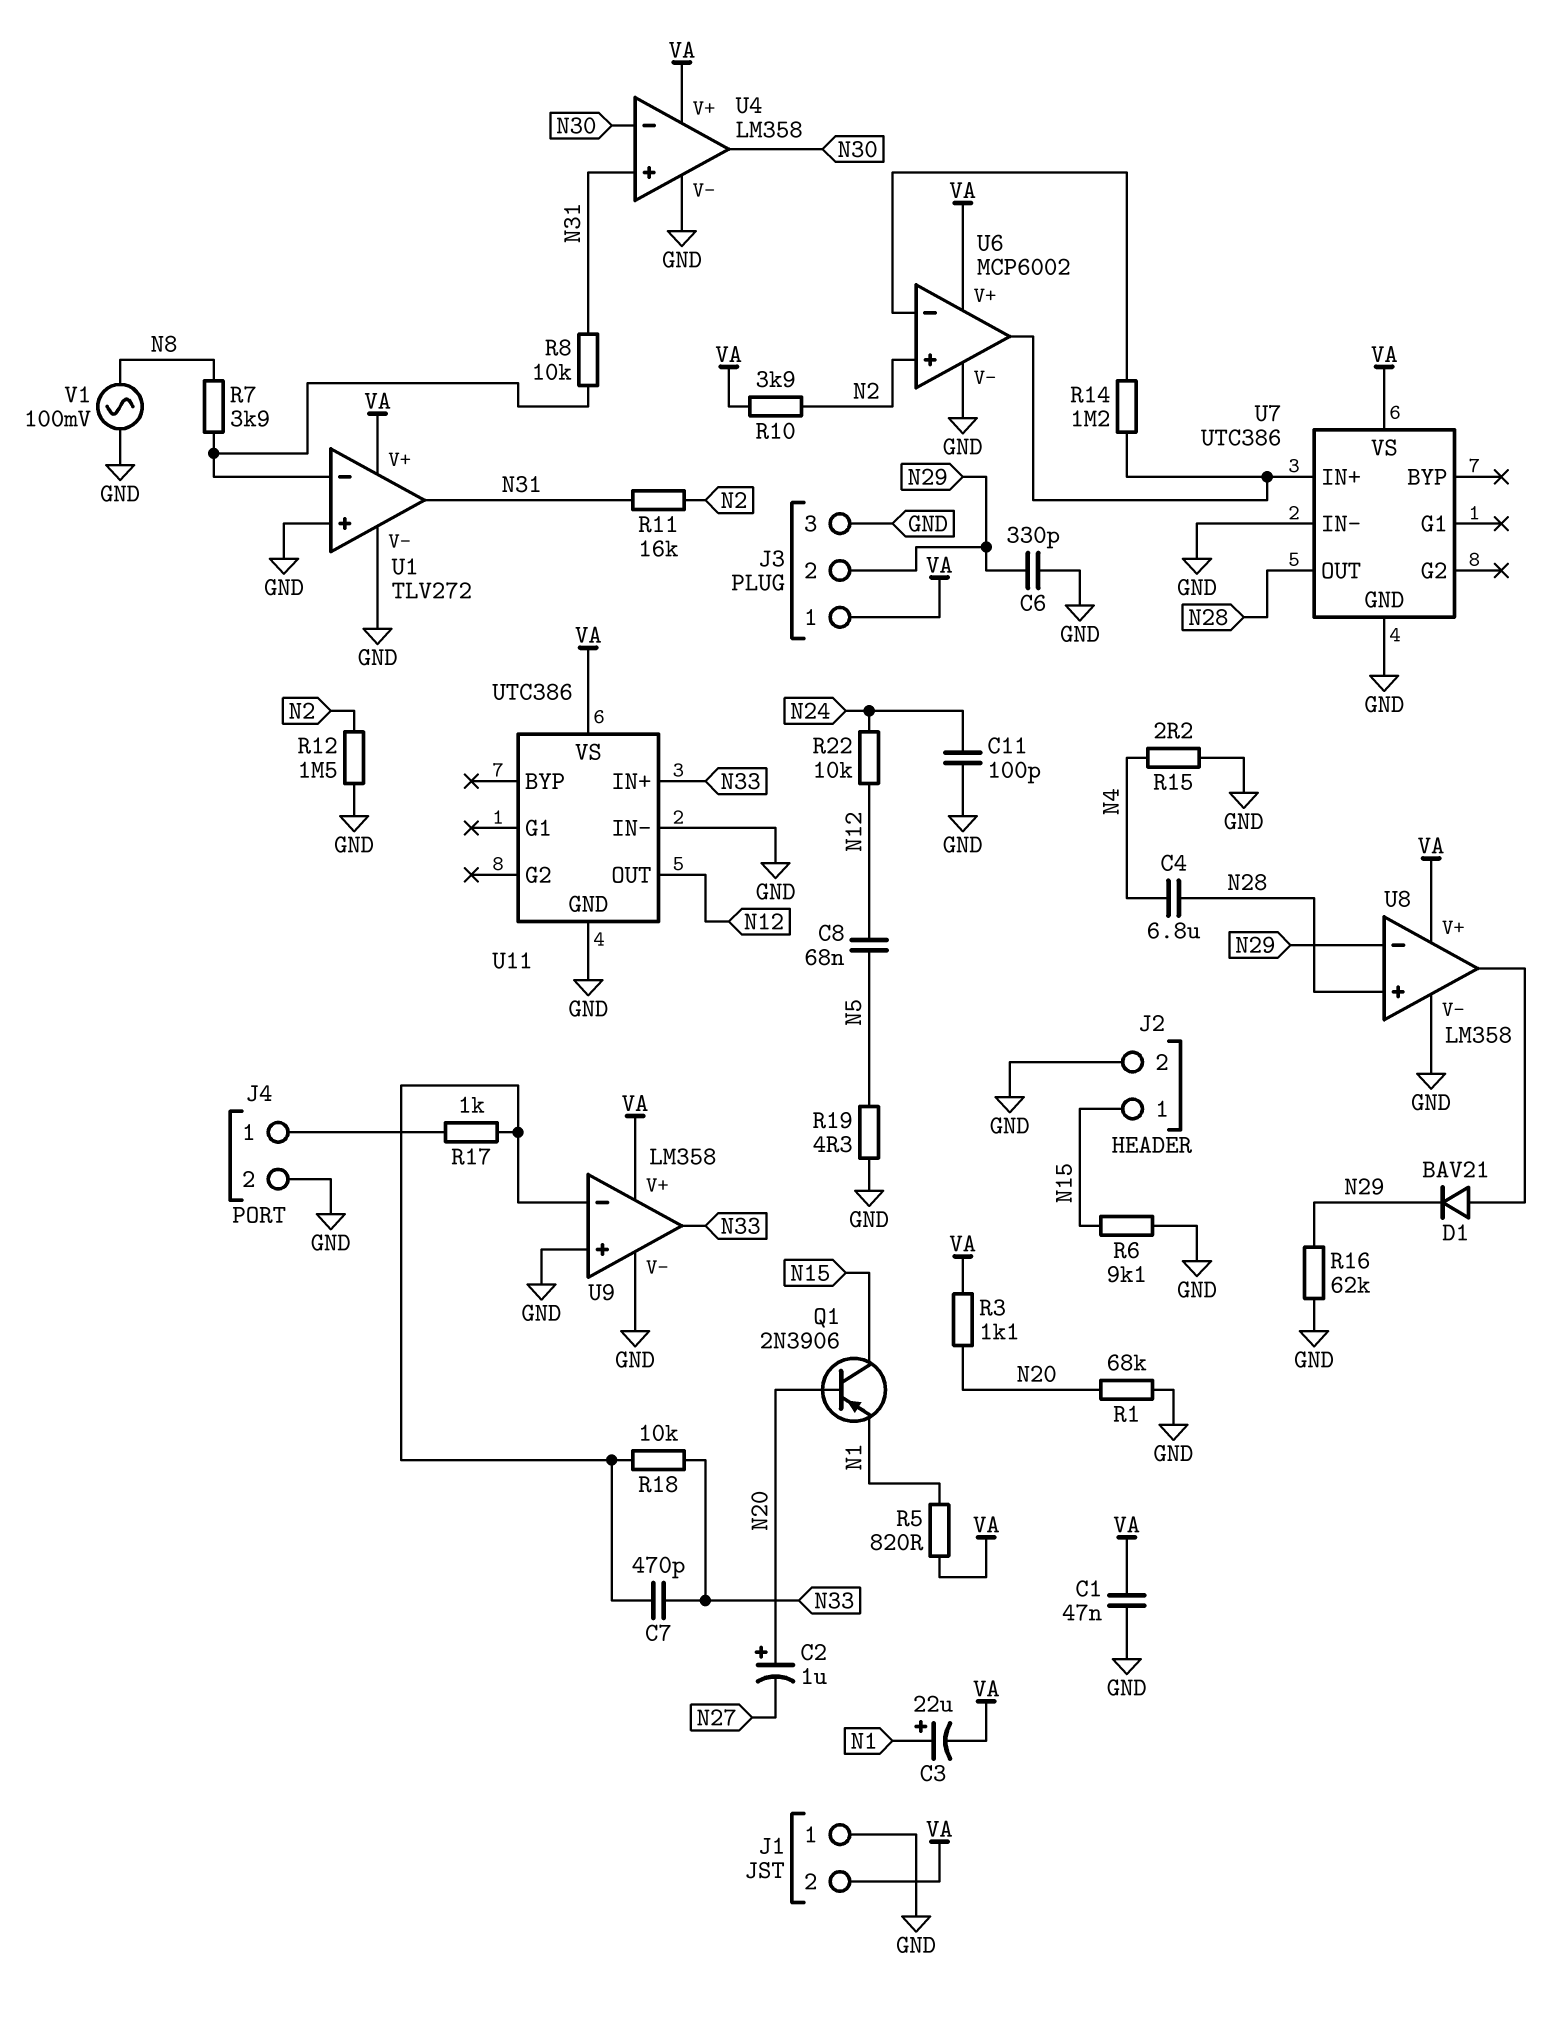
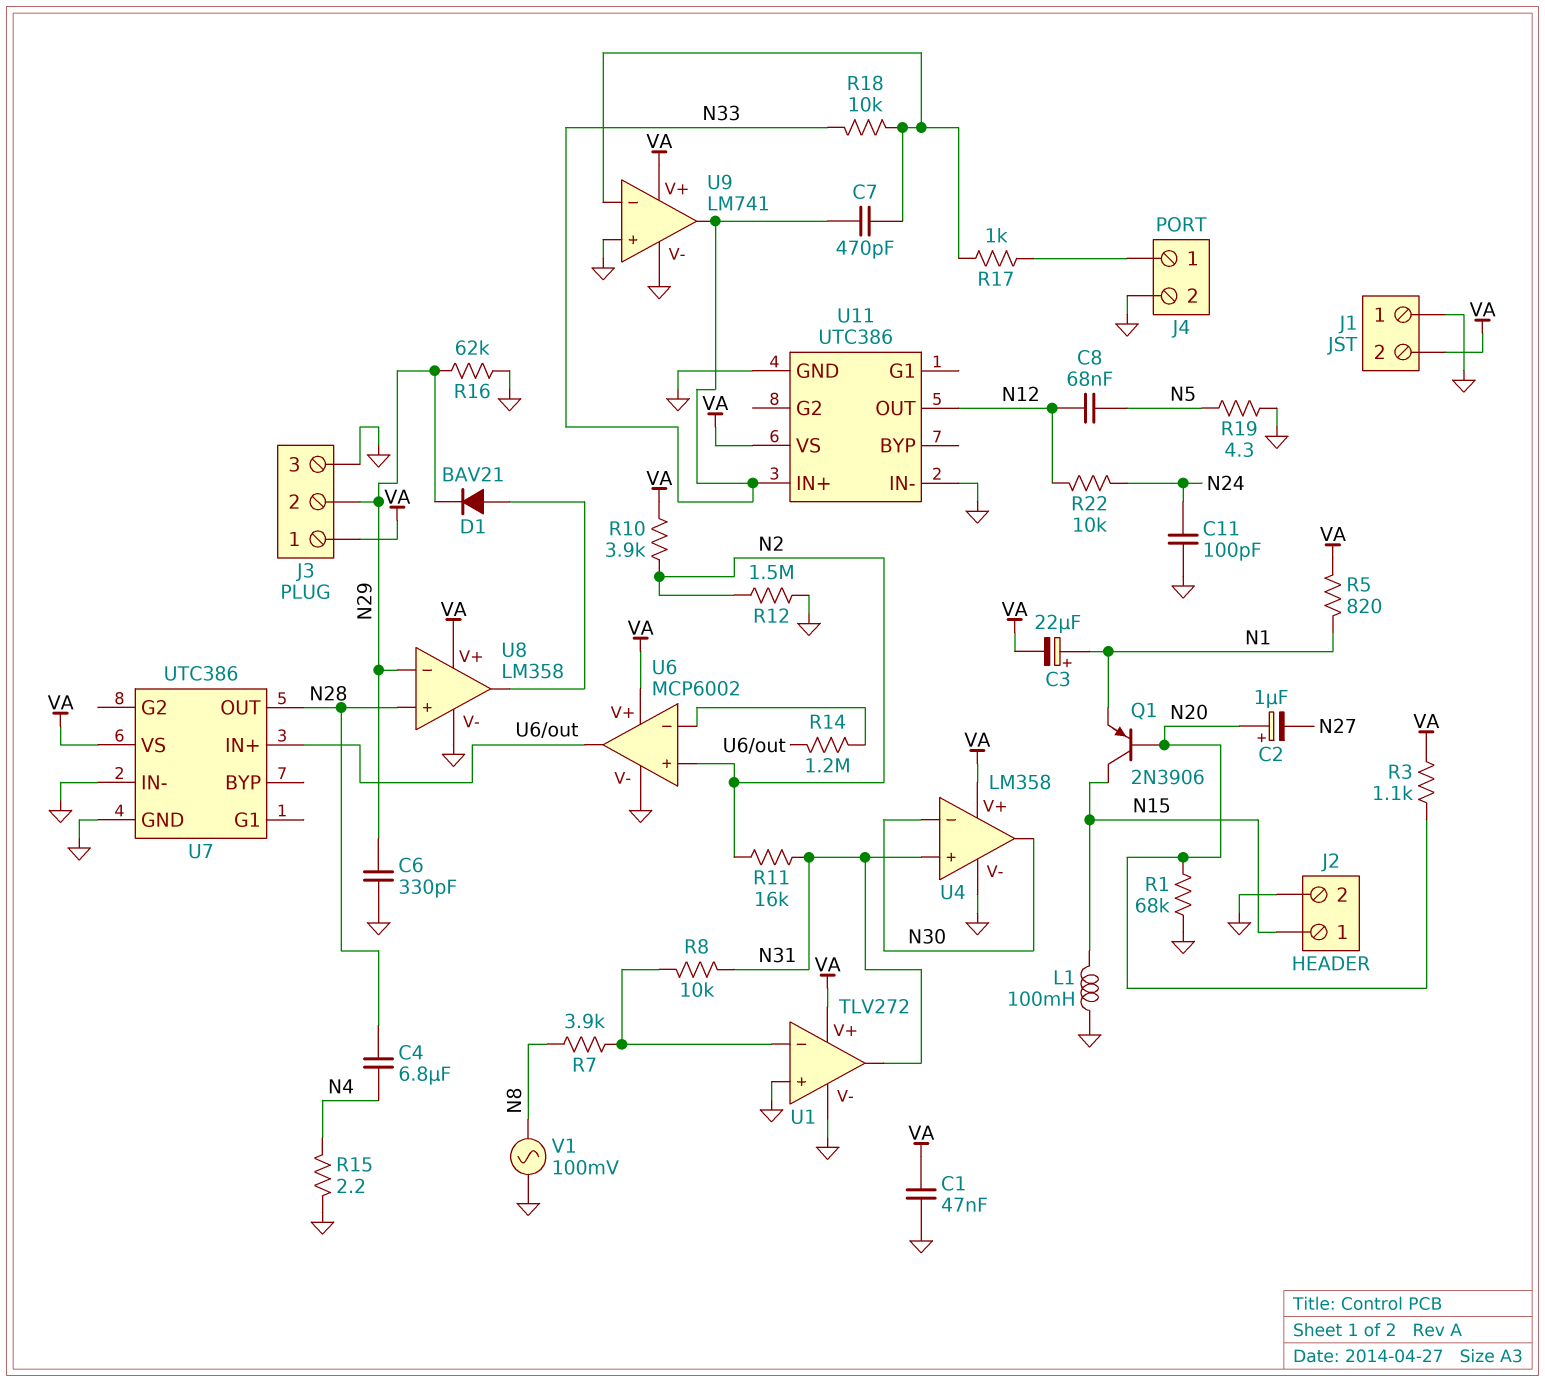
L1: none -> 100mH (GND, N15)
R6: 9.1k (GND, N15) -> none
U9: LM358 -> LM741

